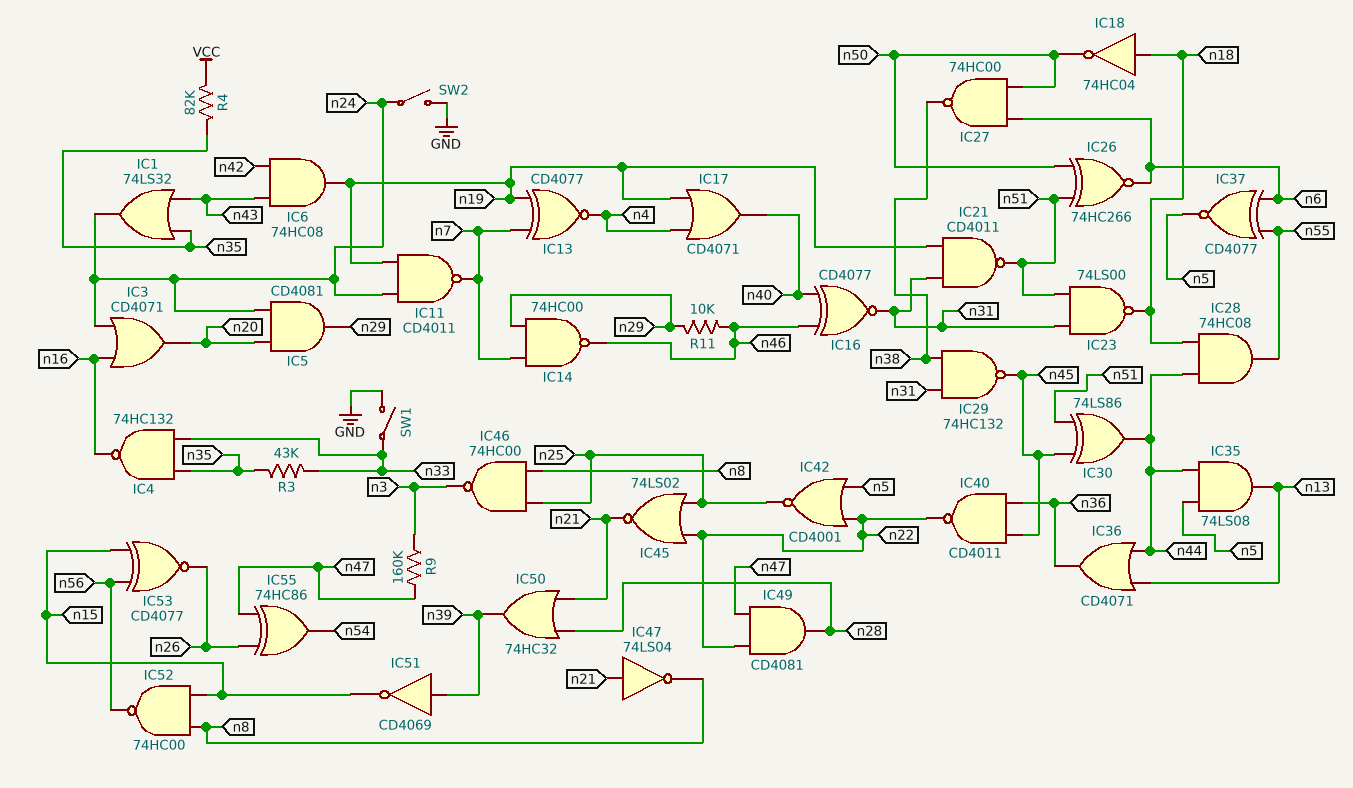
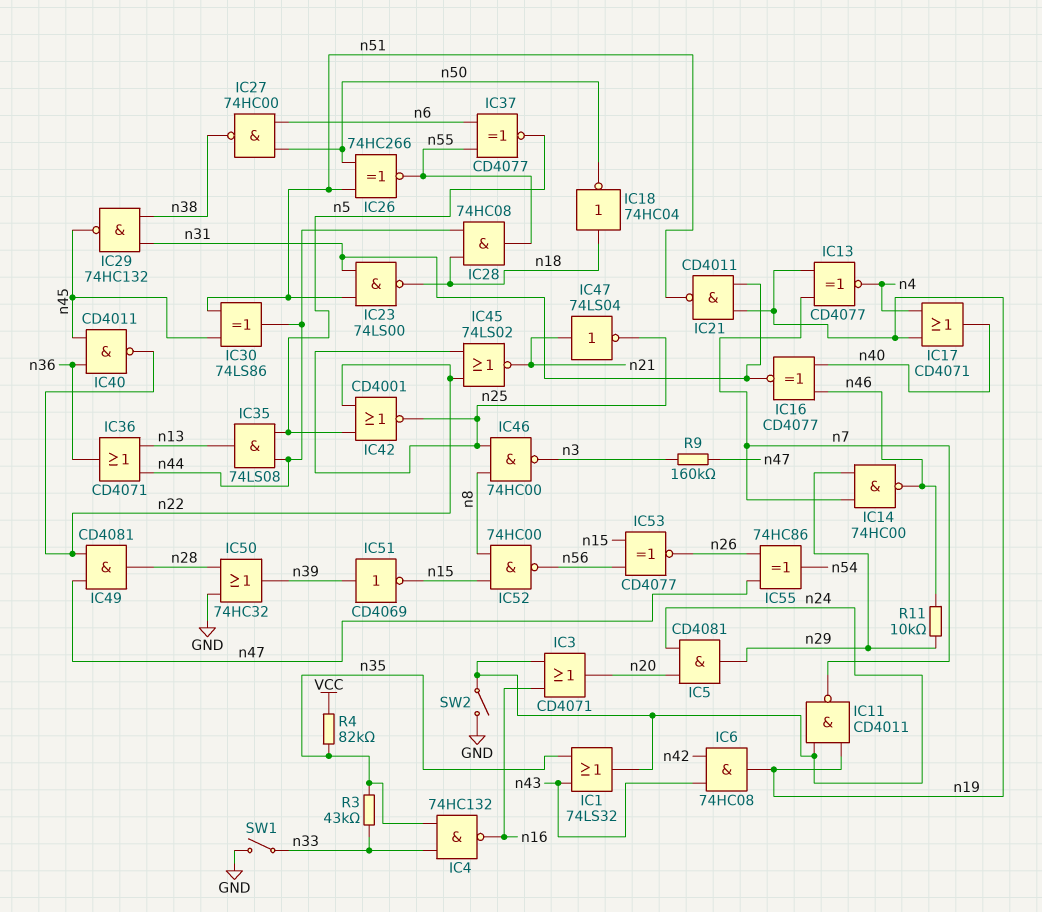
IC26: XNOR 74HC266 (in n50, in n51, out n6) -> XNOR 74HC266 (in n50, in n51, out n55)
IC47: NOT 74LS04 (in n21, out n8) -> NOT 74LS04 (in n21, out n25)
IC50: OR 74HC32 (in n21, in n28, out n39) -> OR 74HC32 (in GND, in n28, out n39)

